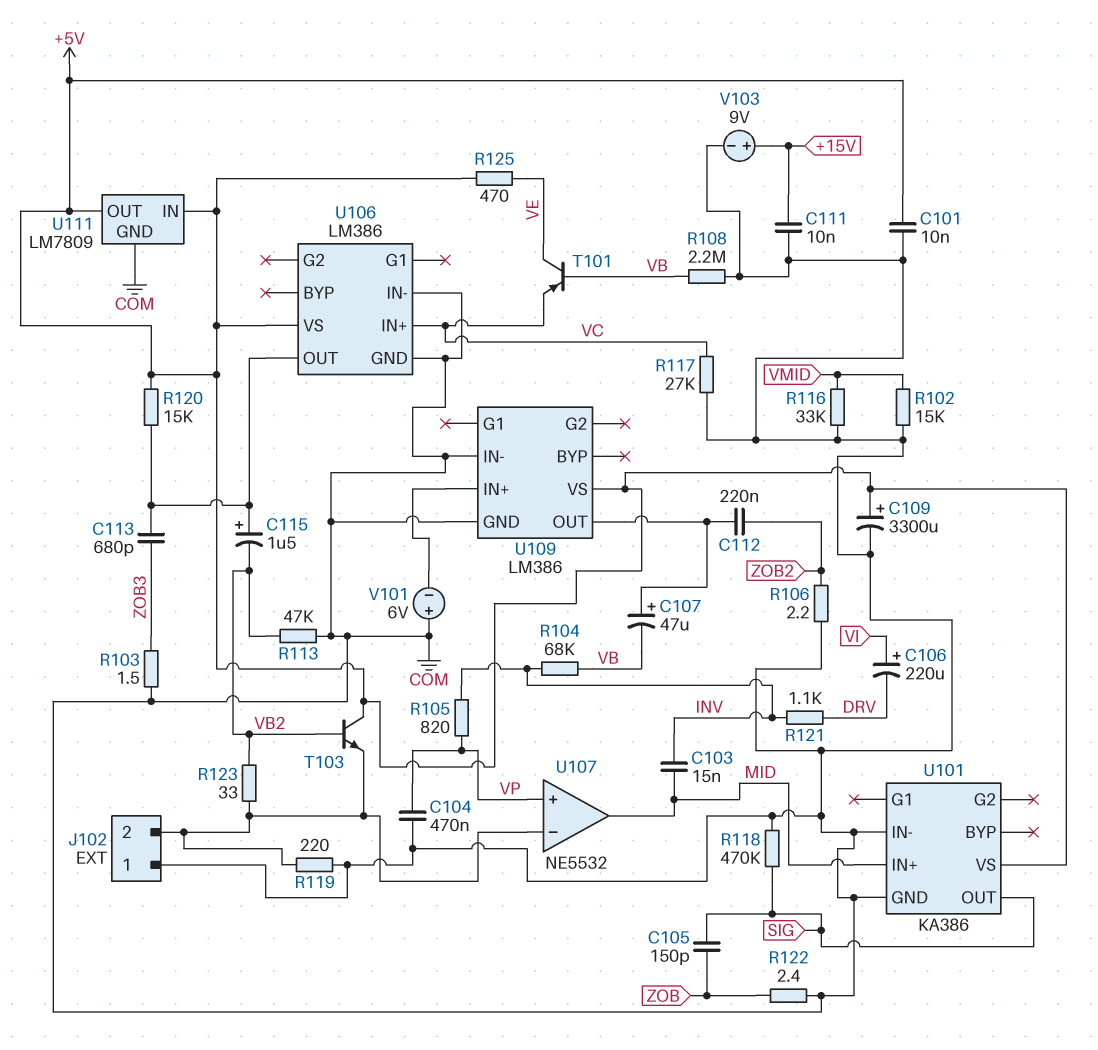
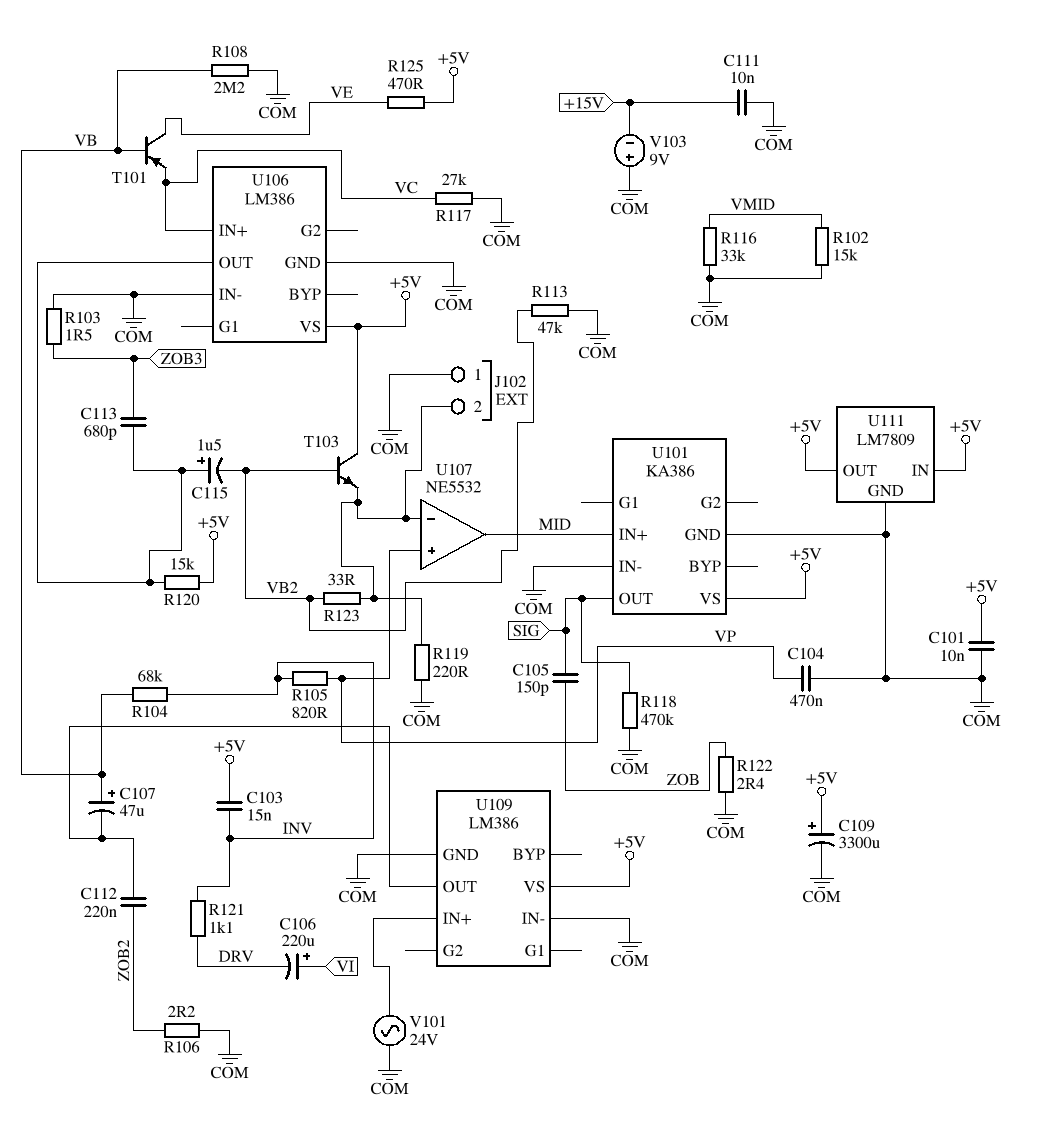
C103: 15nF (INV, MID) -> 15nF (+5V, INV)
C107: 47uF (plus U109/OUT, minus VB) -> 47uF (plus VB, minus U109/OUT)
V101: 6V (plus COM, minus U109/IN+) -> AC 24V (COM, U109/IN+)
V103: 9V (plus +15V, minus COM) -> 9V (plus COM, minus +15V)

